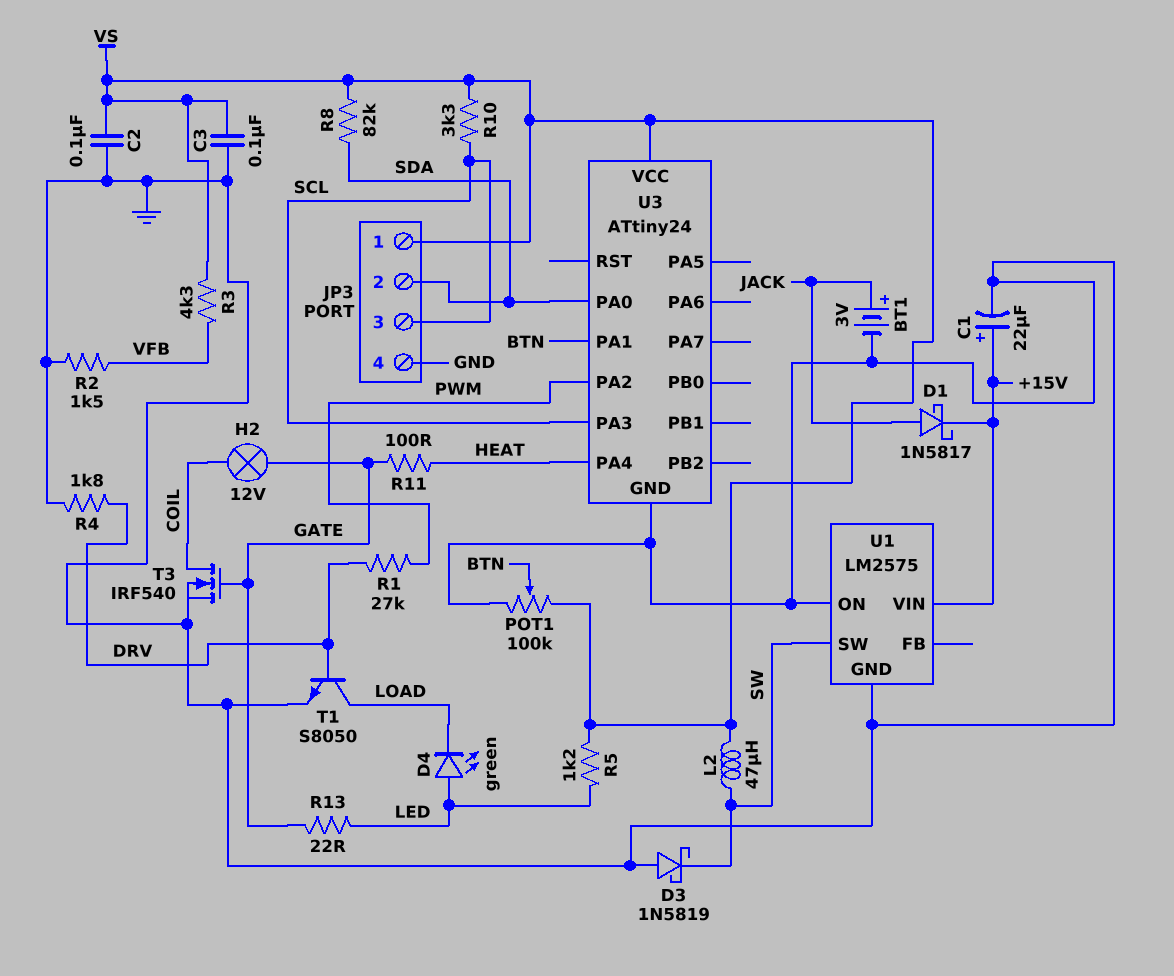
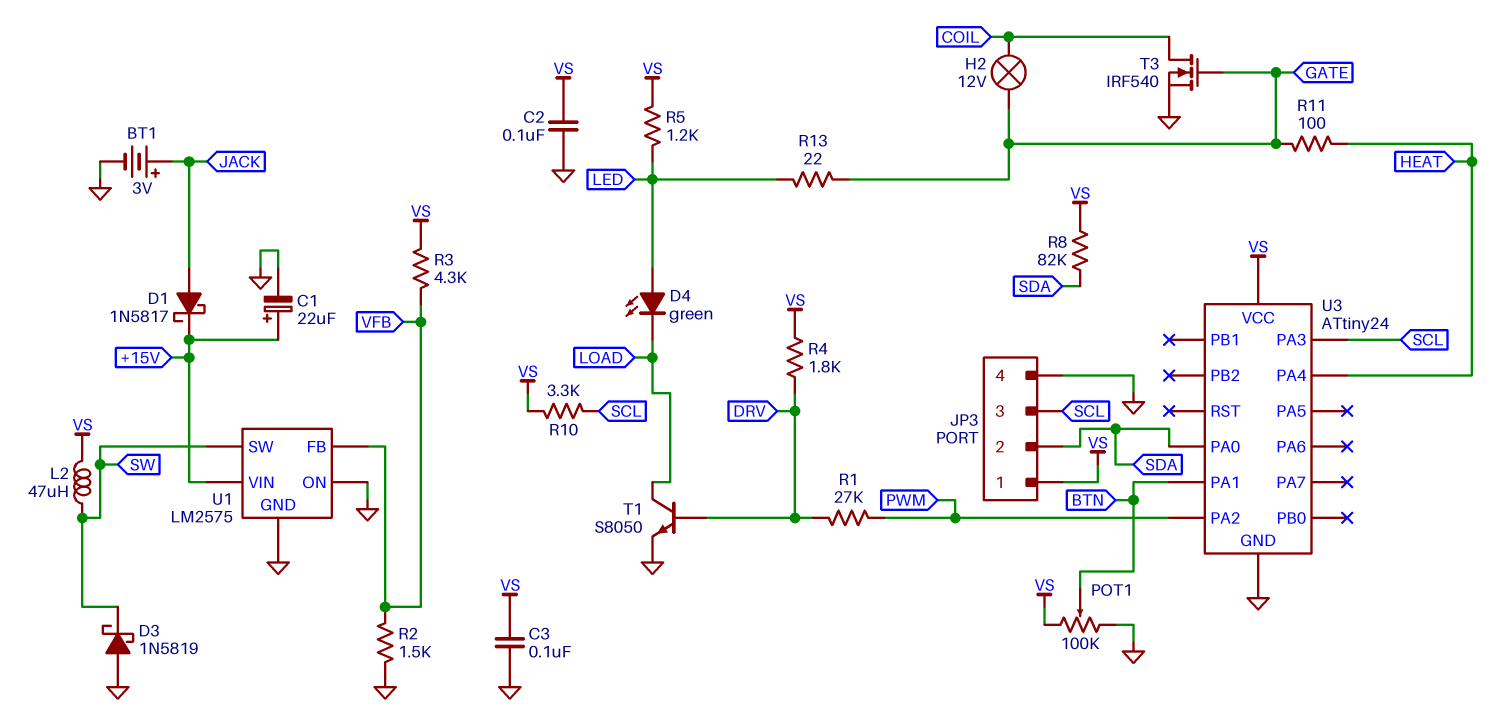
R4: 1.8k (DRV, GND) -> 1.8k (DRV, VS)
U1 pin FB: none -> VFB

